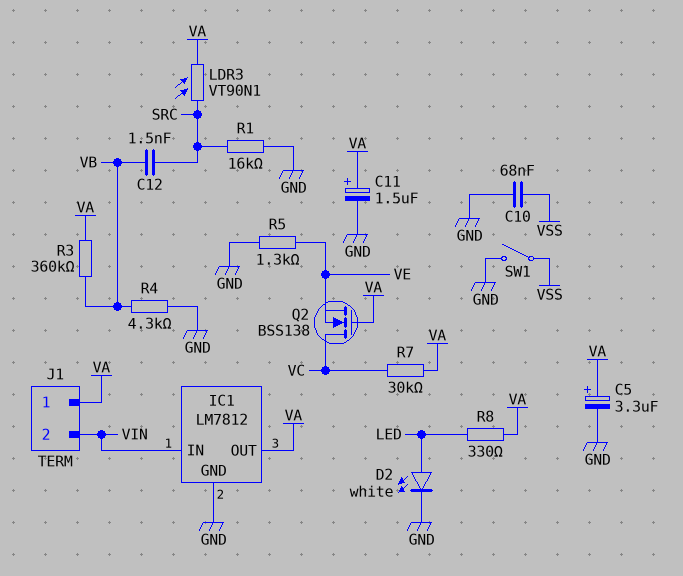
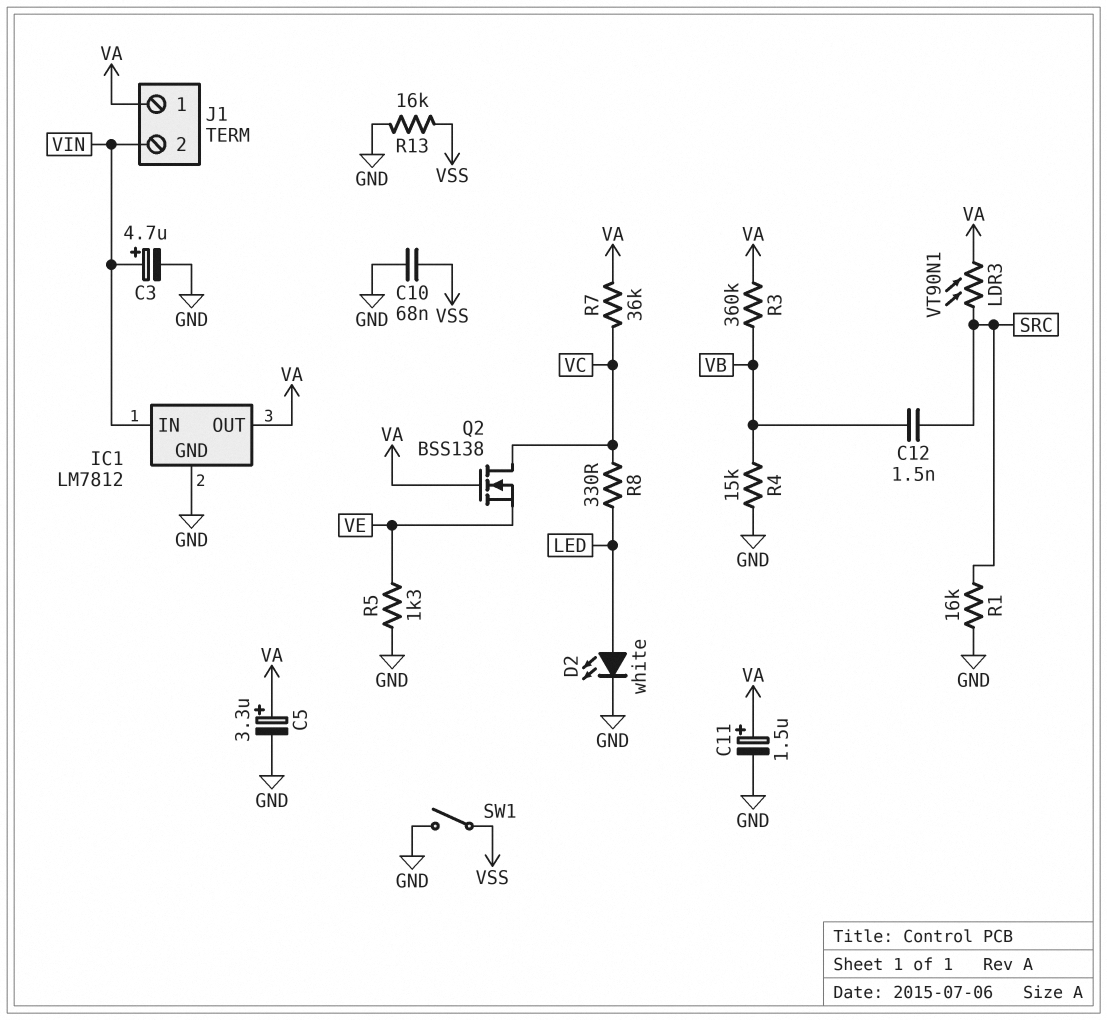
C3: none -> 4.7uF (plus VIN, minus GND)
R4: 4.3k (GND, VB) -> 15k (GND, VB)
R7: 30k (VA, VC) -> 36k (VA, VC)
R8: 330 (LED, VA) -> 330 (LED, VC)
R13: none -> 16k (GND, VSS)

